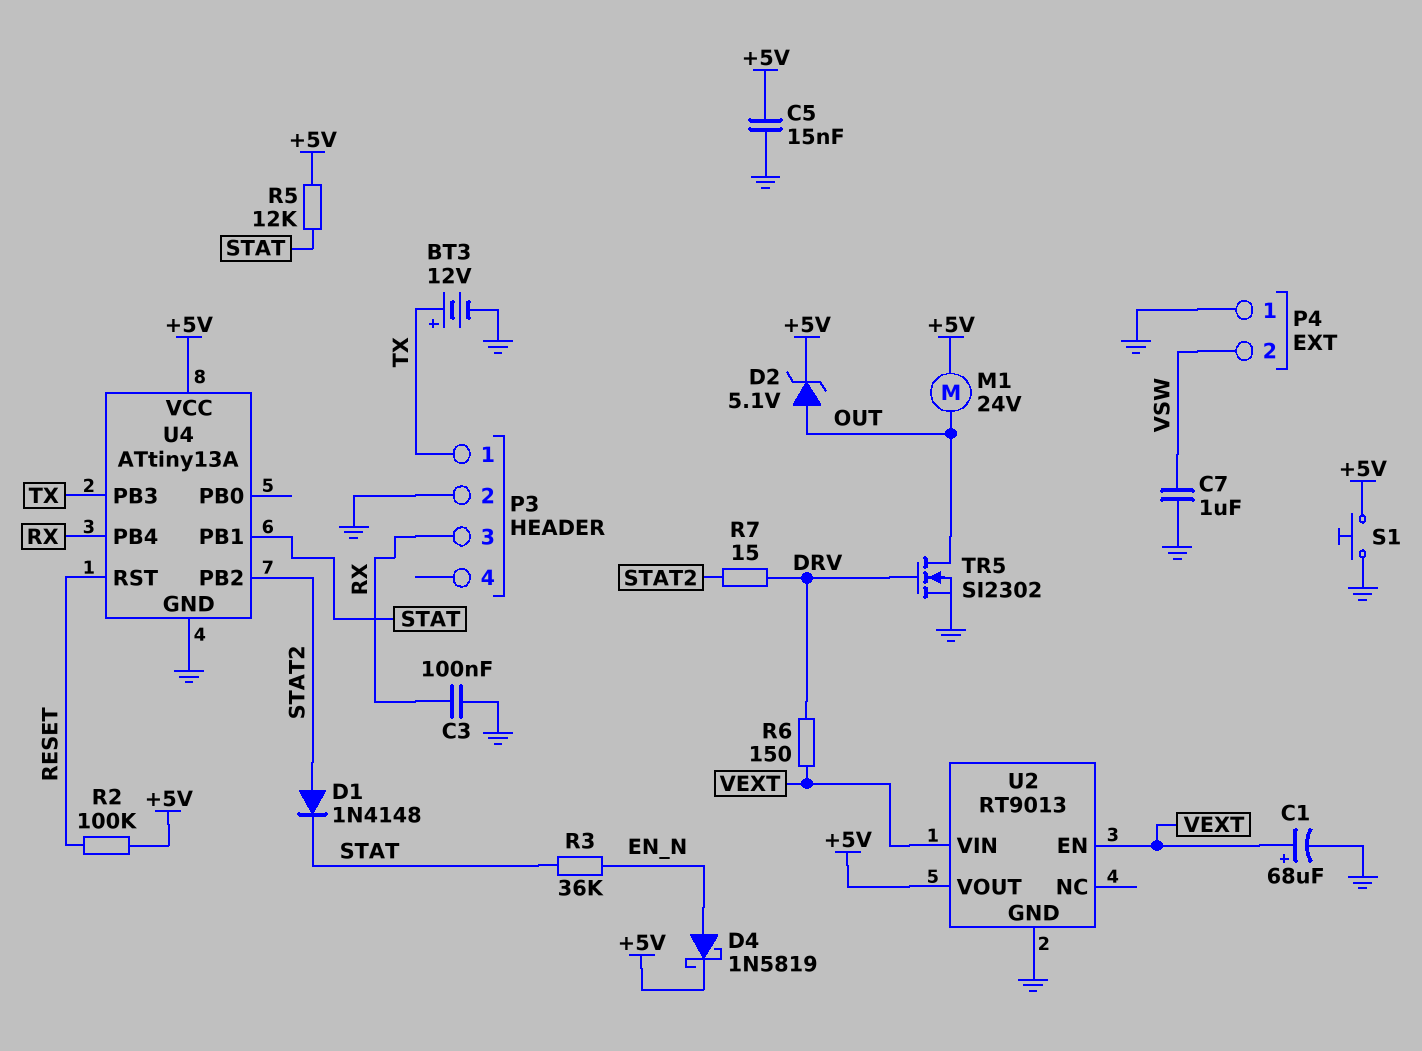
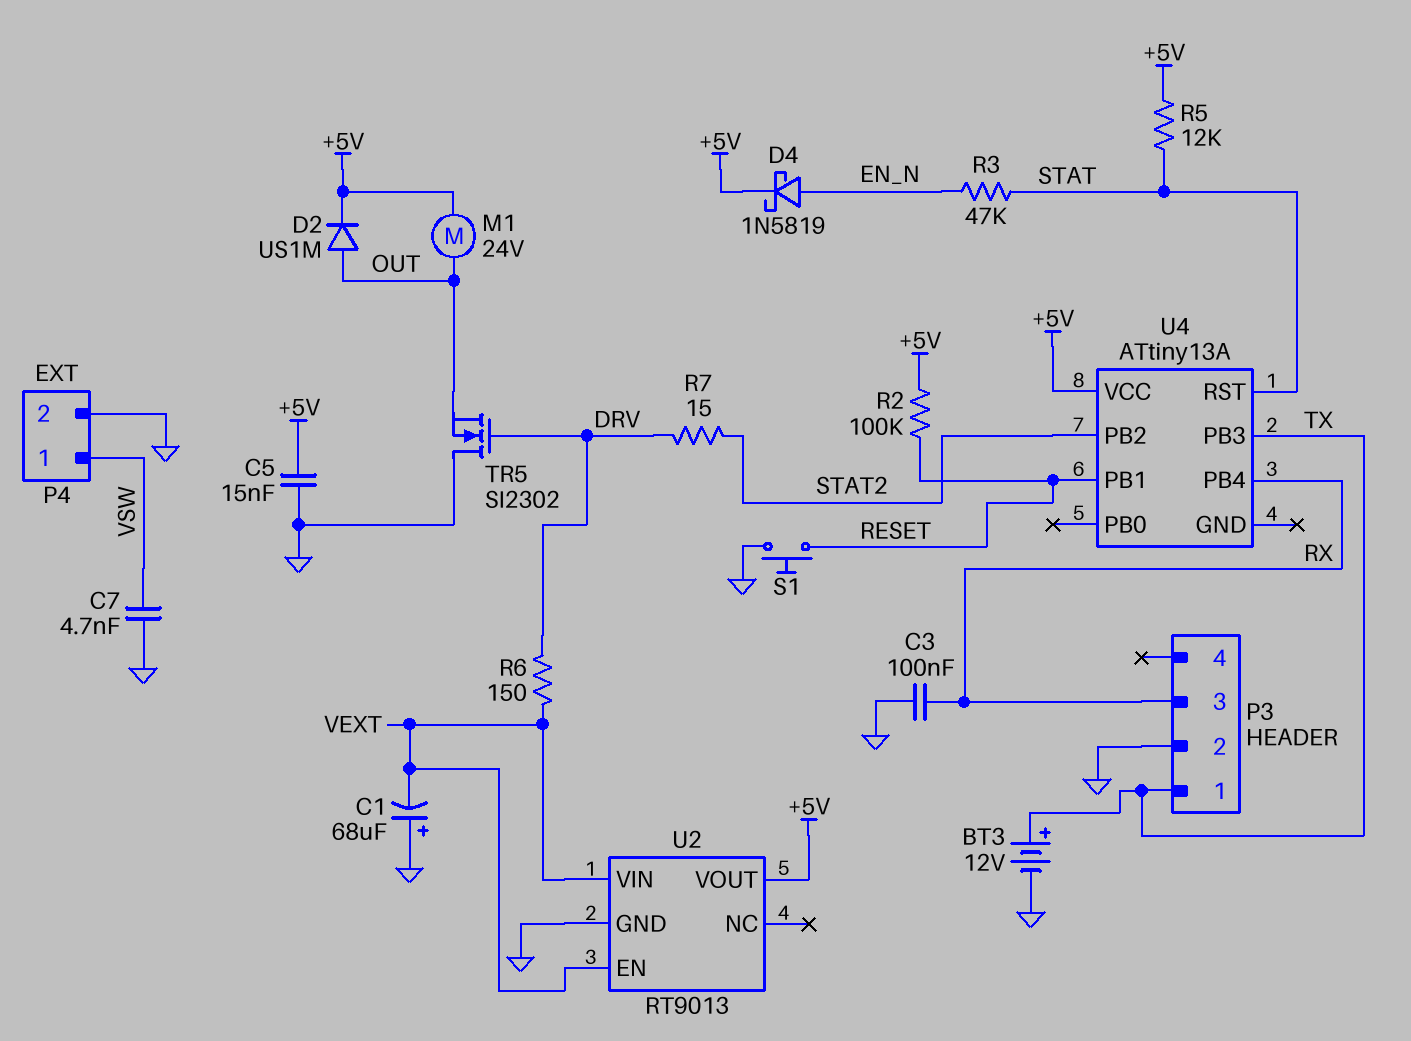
C1: 68uF (plus VEXT, minus GND) -> 68uF (plus GND, minus VEXT)
C7: 1uF (GND, VSW) -> 4.7nF (GND, VSW)
D1: diode 1N4148 (A STAT2, K STAT) -> none
D2: zener 5.1V (A OUT, K +5V) -> diode US1M (A OUT, K +5V)
P4 pin 1: GND -> VSW
P4 pin 2: VSW -> GND
R3: 36k (EN_N, STAT) -> 47k (EN_N, STAT)
S1: button (+5V, GND) -> button (GND, RESET)
TR5: NMOS SI2302 (G DRV, D OUT, S GND) -> NMOS SI2302 (G DRV, D GND, S OUT)
U4 pin GND: GND -> none
U4 pin PB1: STAT -> RESET
U4 pin RST: RESET -> STAT

